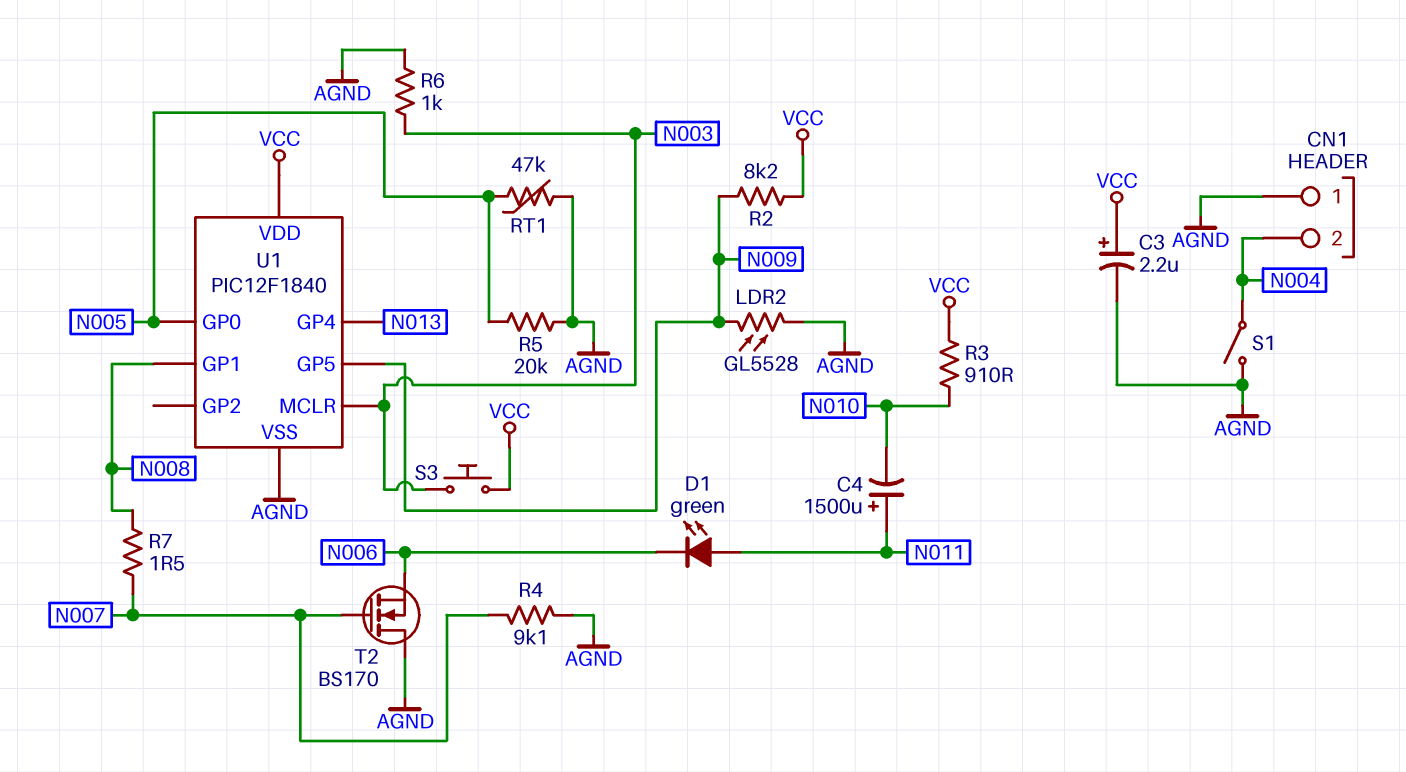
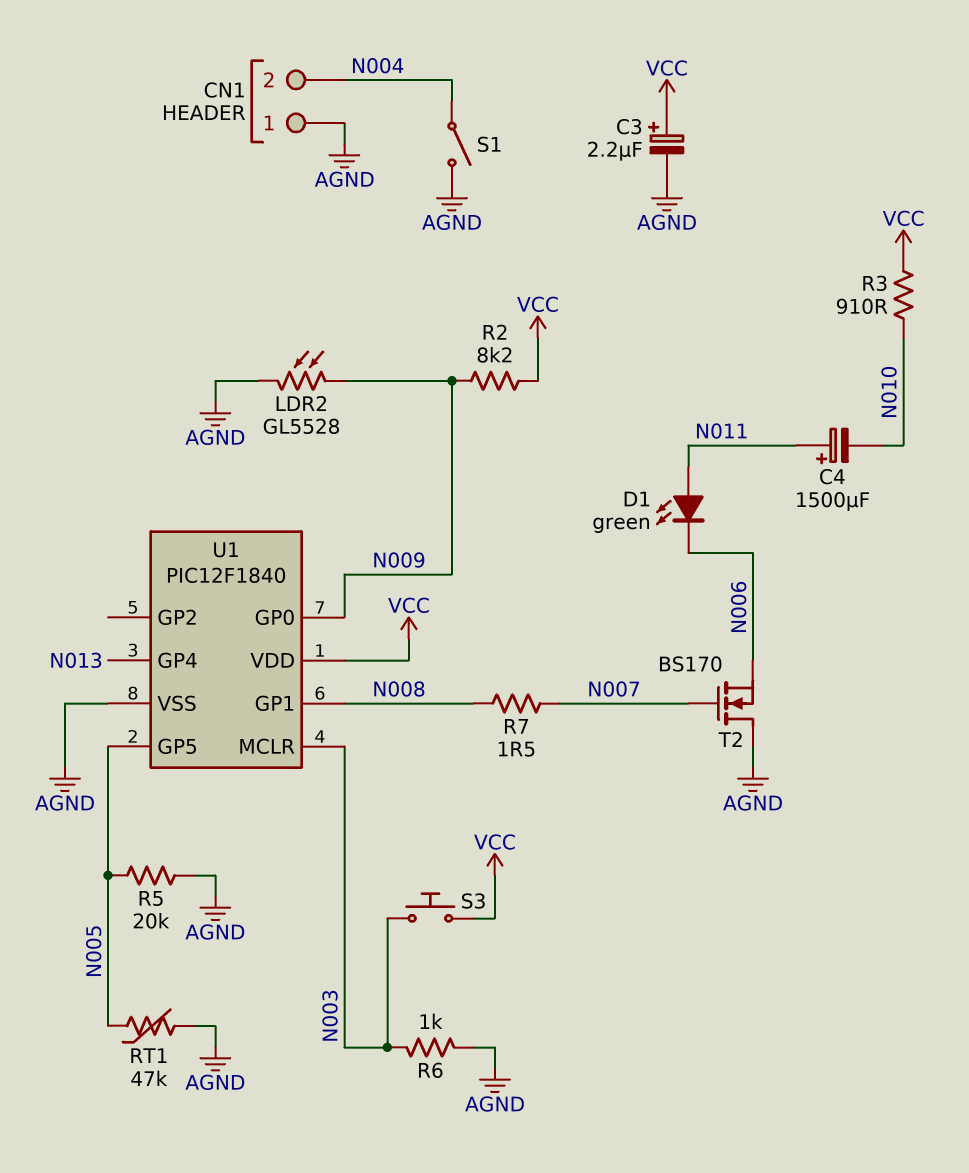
R4: 9.1k (AGND, N007) -> none
U1 pin GP0: N005 -> N009
U1 pin GP5: N009 -> N005

